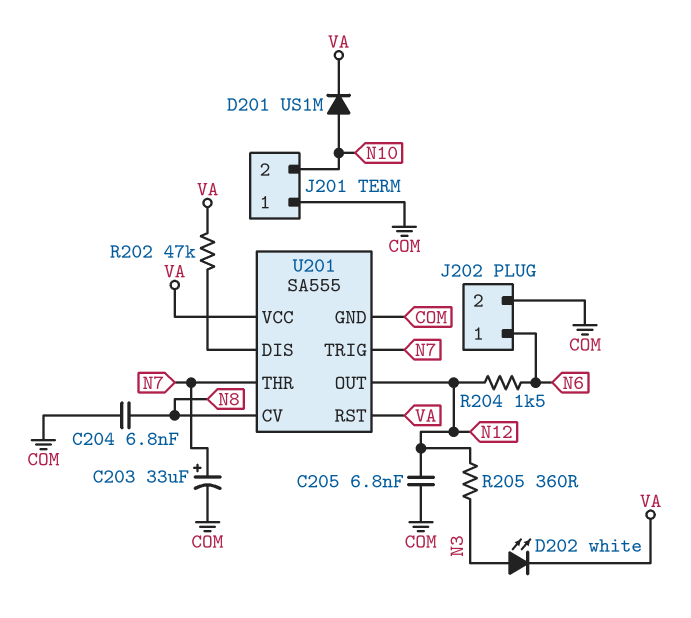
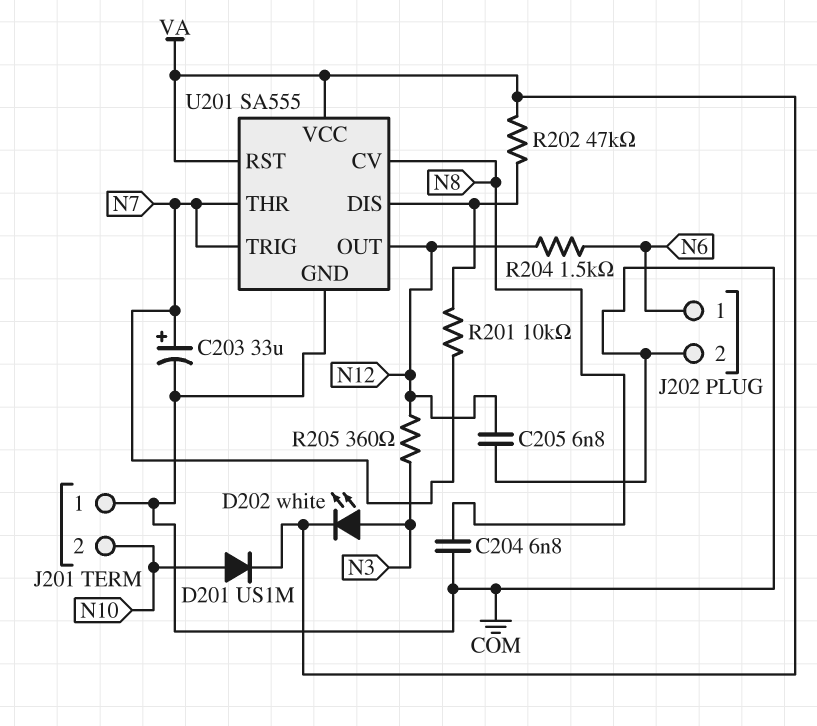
R201: none -> 10k (N7, U201/DIS)

